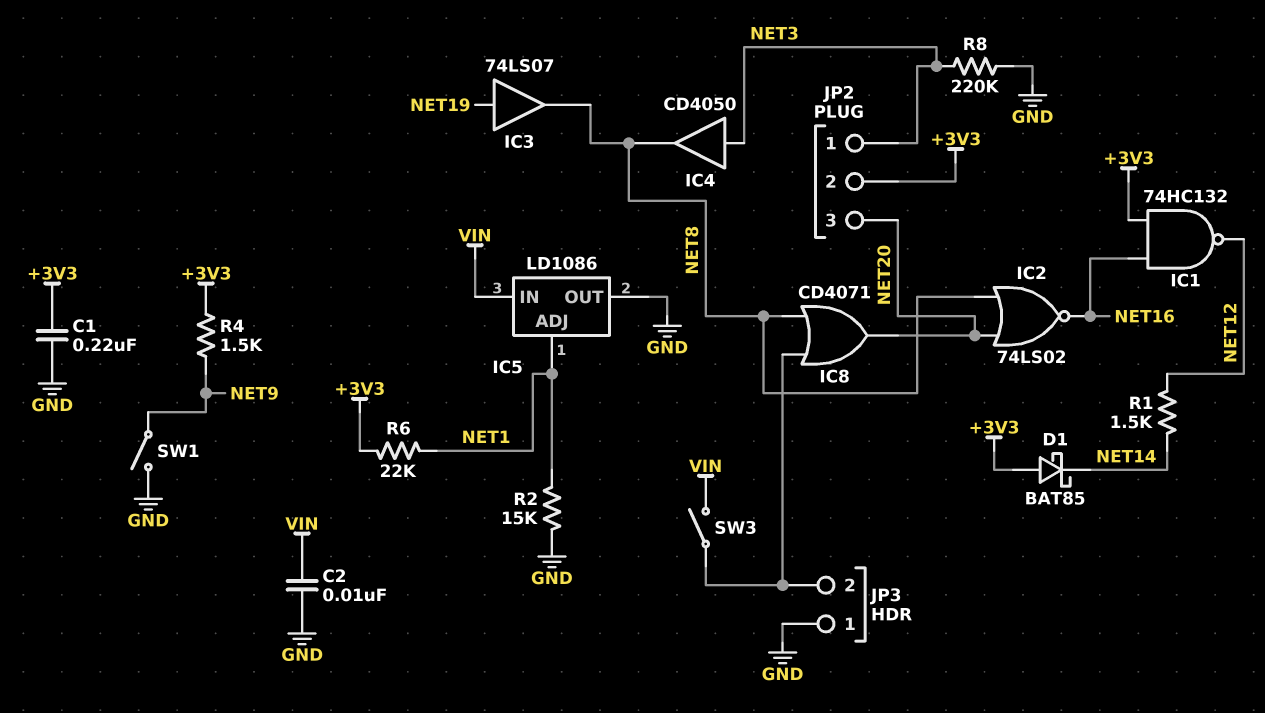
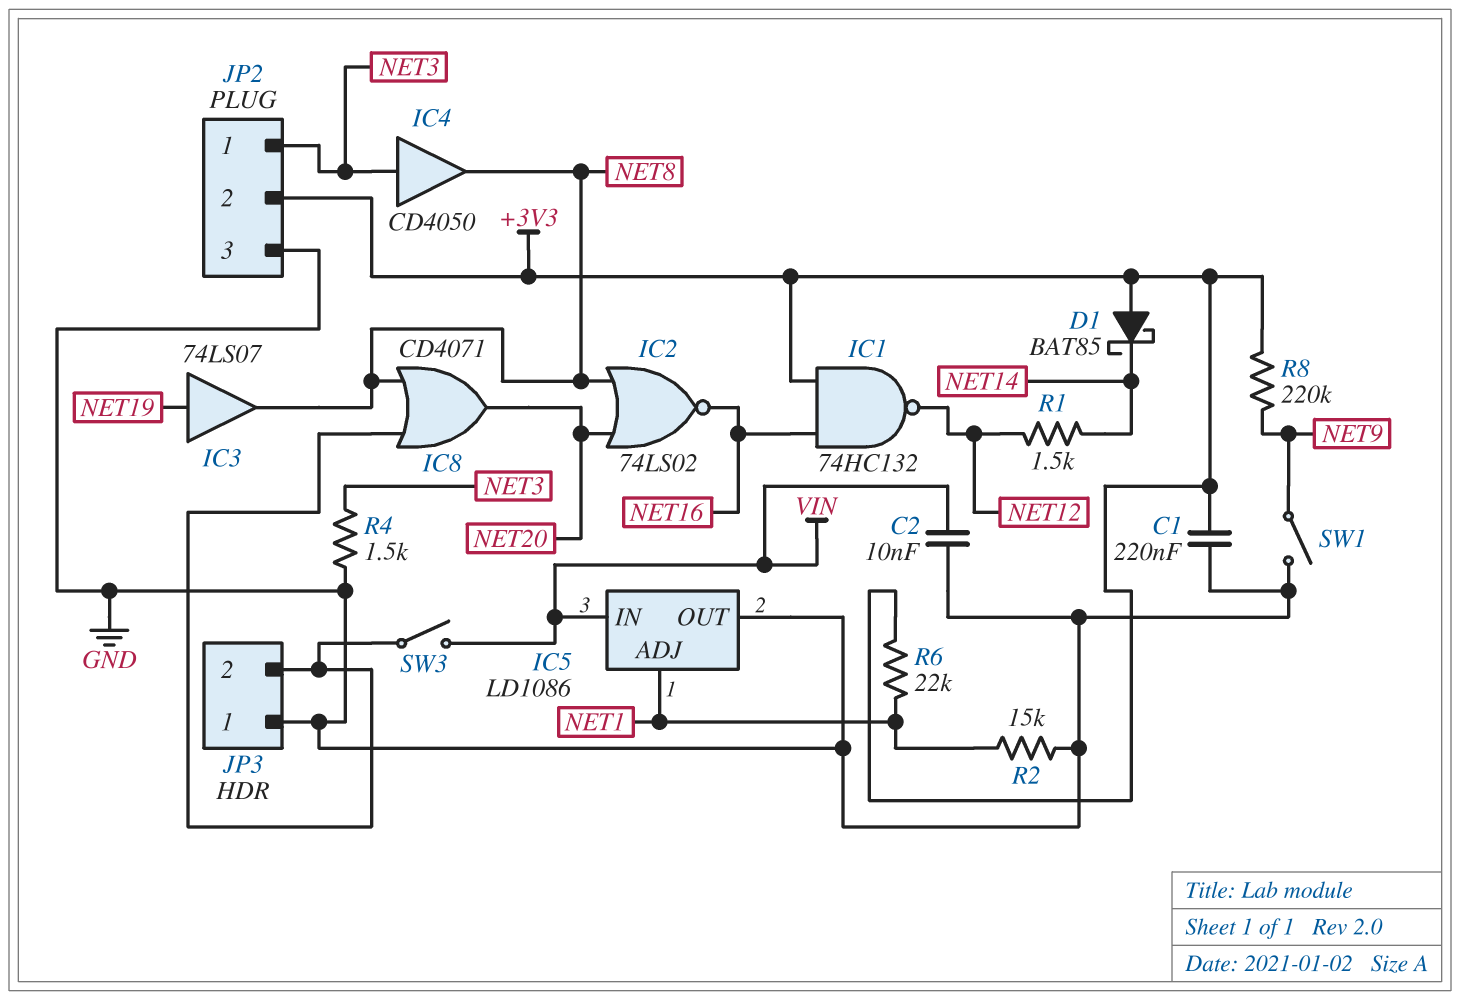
JP2 pin 3: NET20 -> GND
R4: 1.5k (+3V3, NET9) -> 1.5k (GND, NET3)
R8: 220k (GND, NET3) -> 220k (+3V3, NET9)

